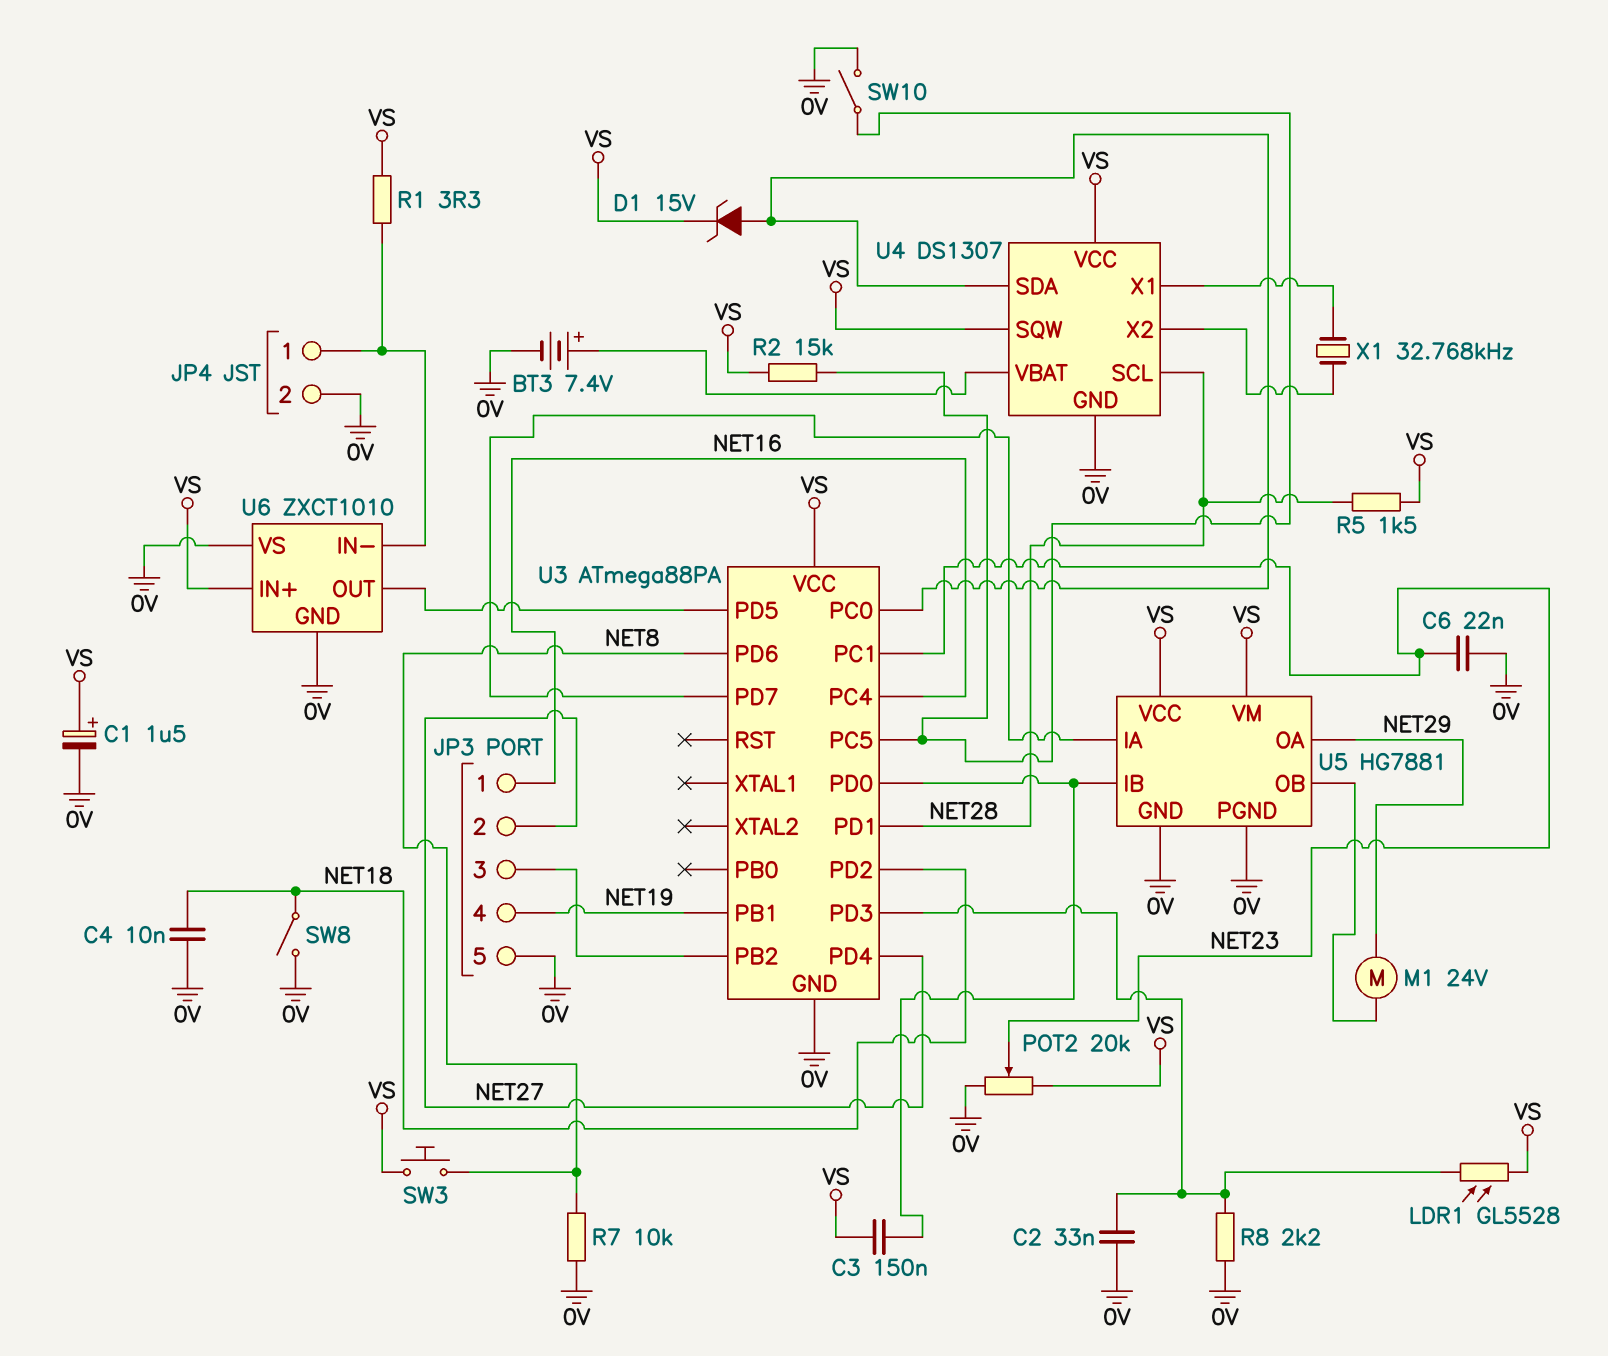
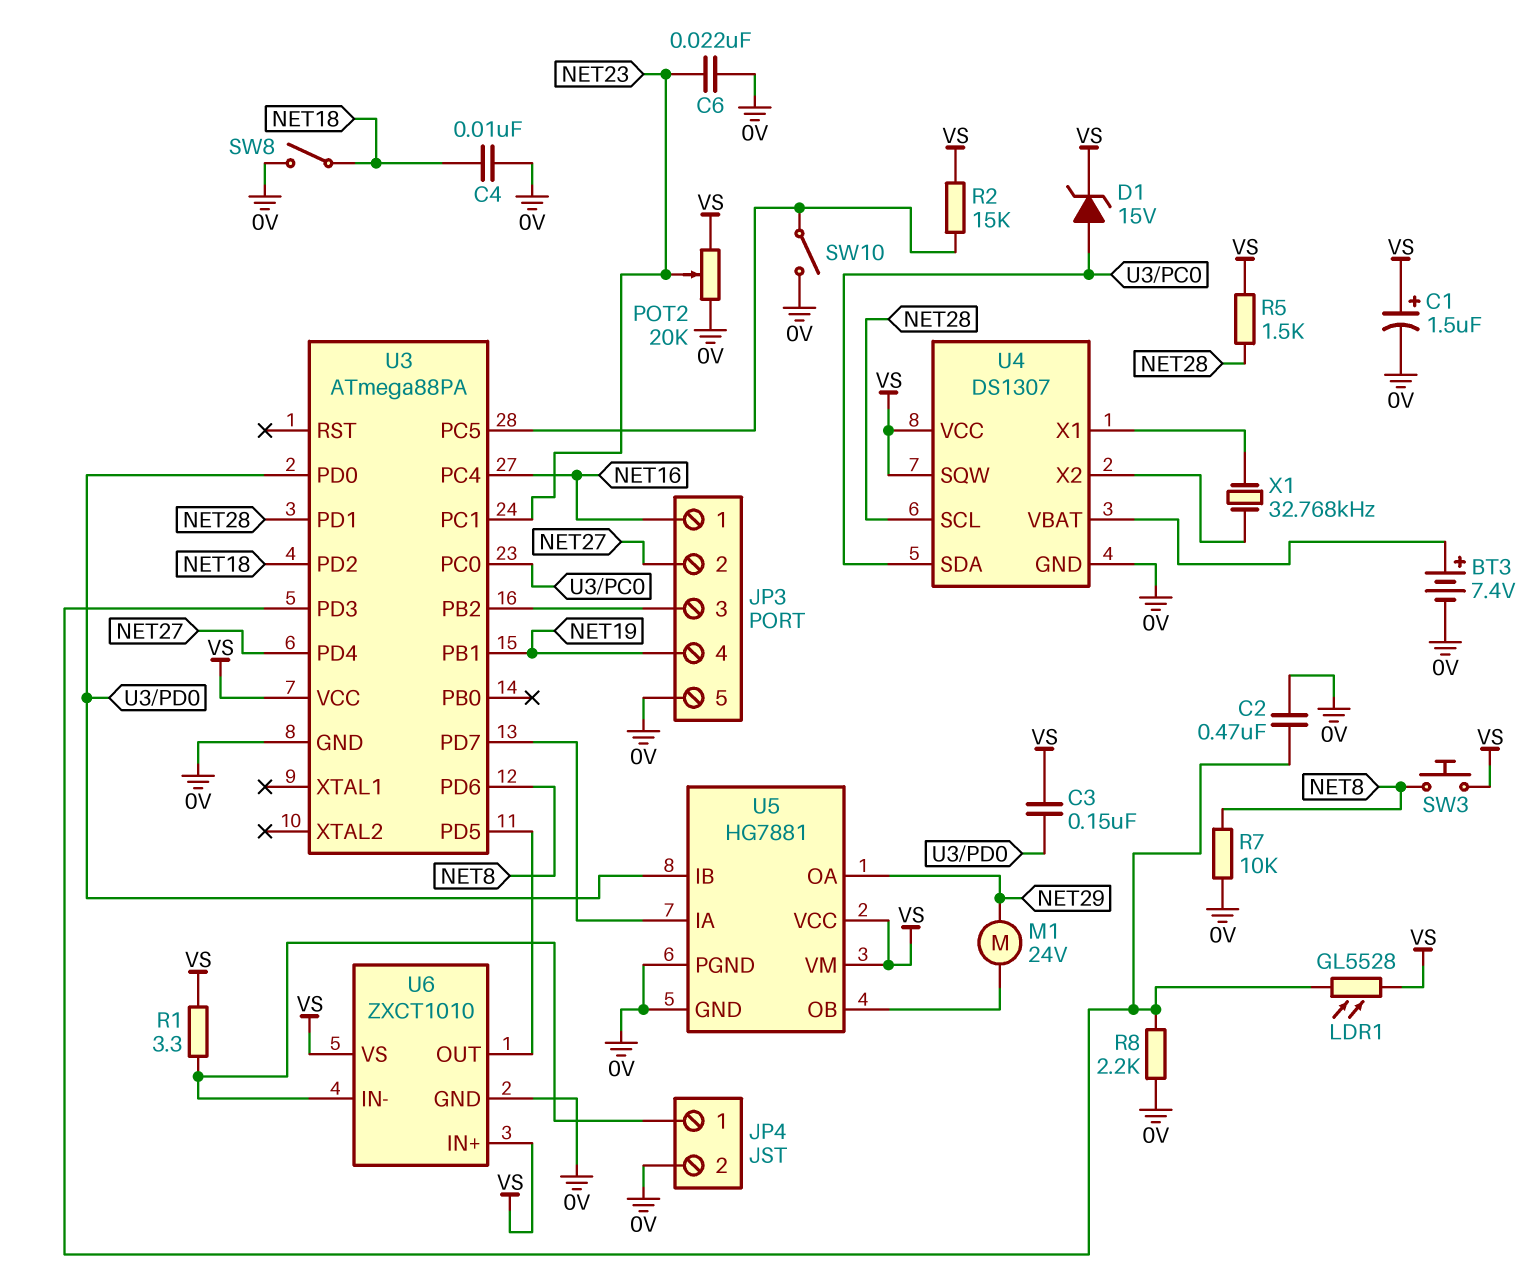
C2: 33nF (0V, U3/PD3) -> 470nF (0V, U3/PD3)
U6 pin VS: 0V -> VS

